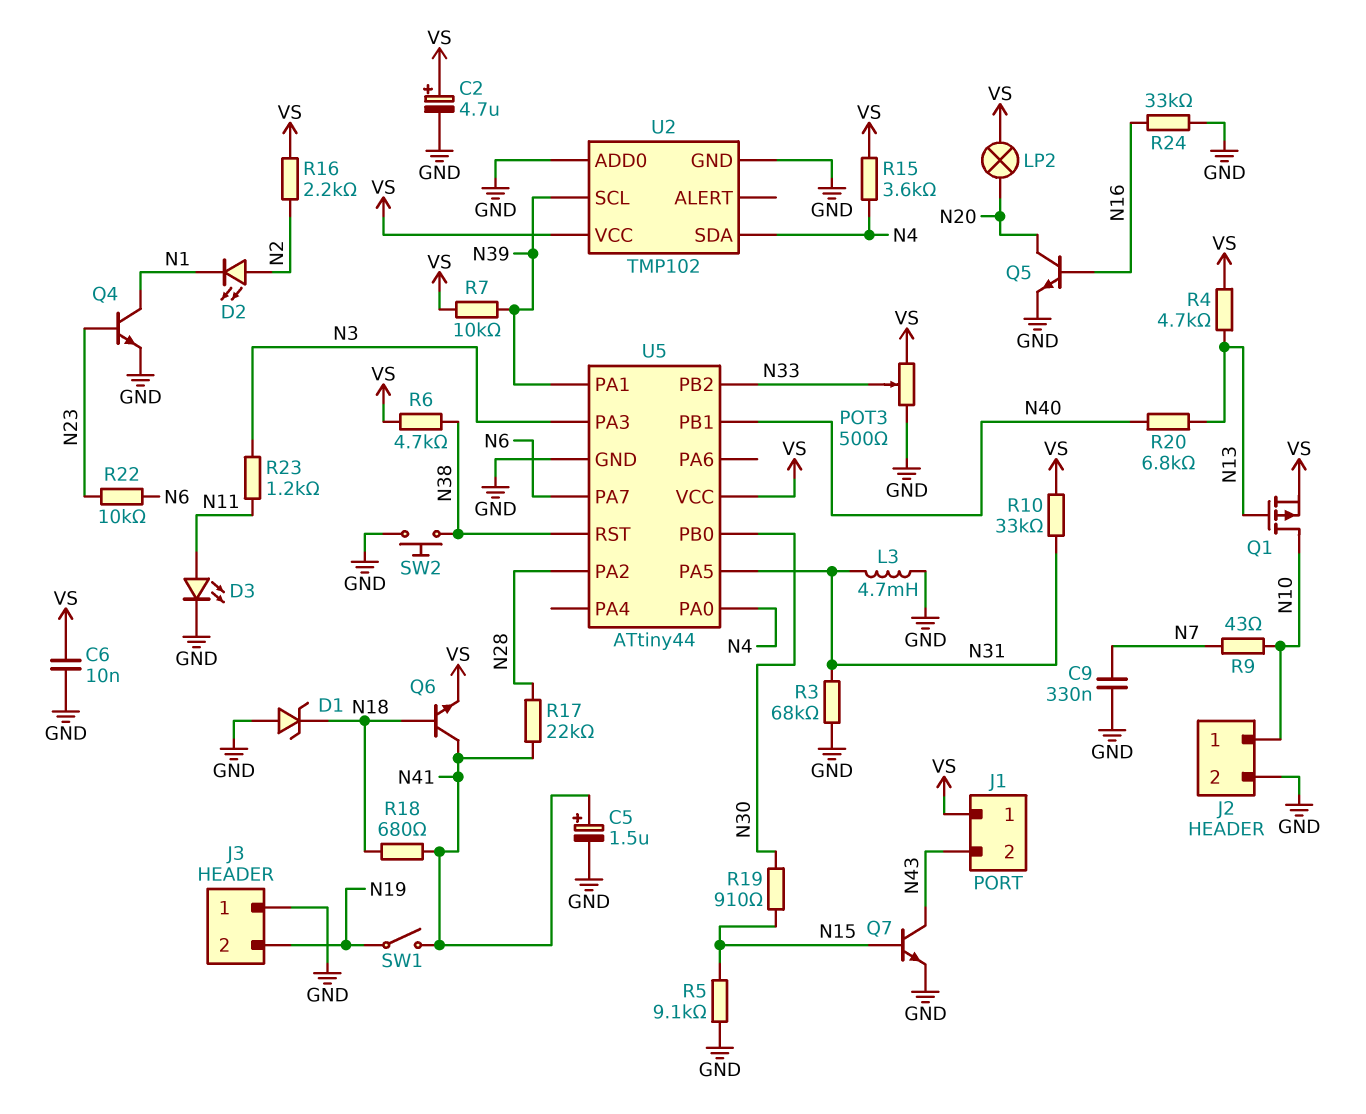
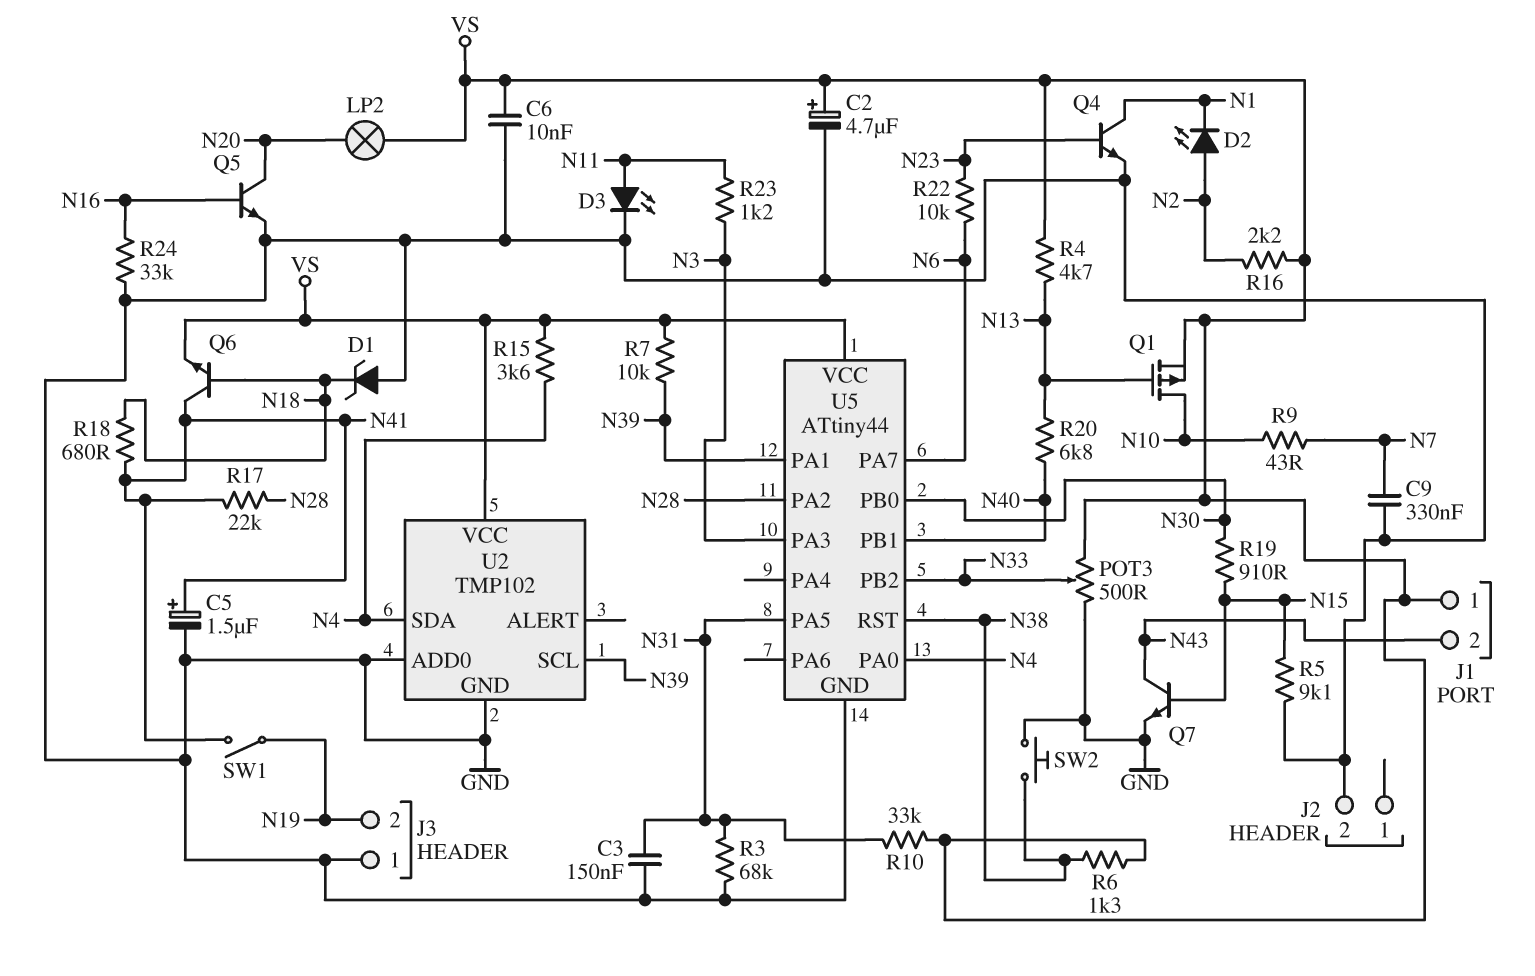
C3: none -> 150nF (GND, N31)
J2 pin 1: N10 -> none
L3: 4.7mH (GND, N31) -> none
R6: 4.7k (N38, VS) -> 1.3k (N38, VS)

